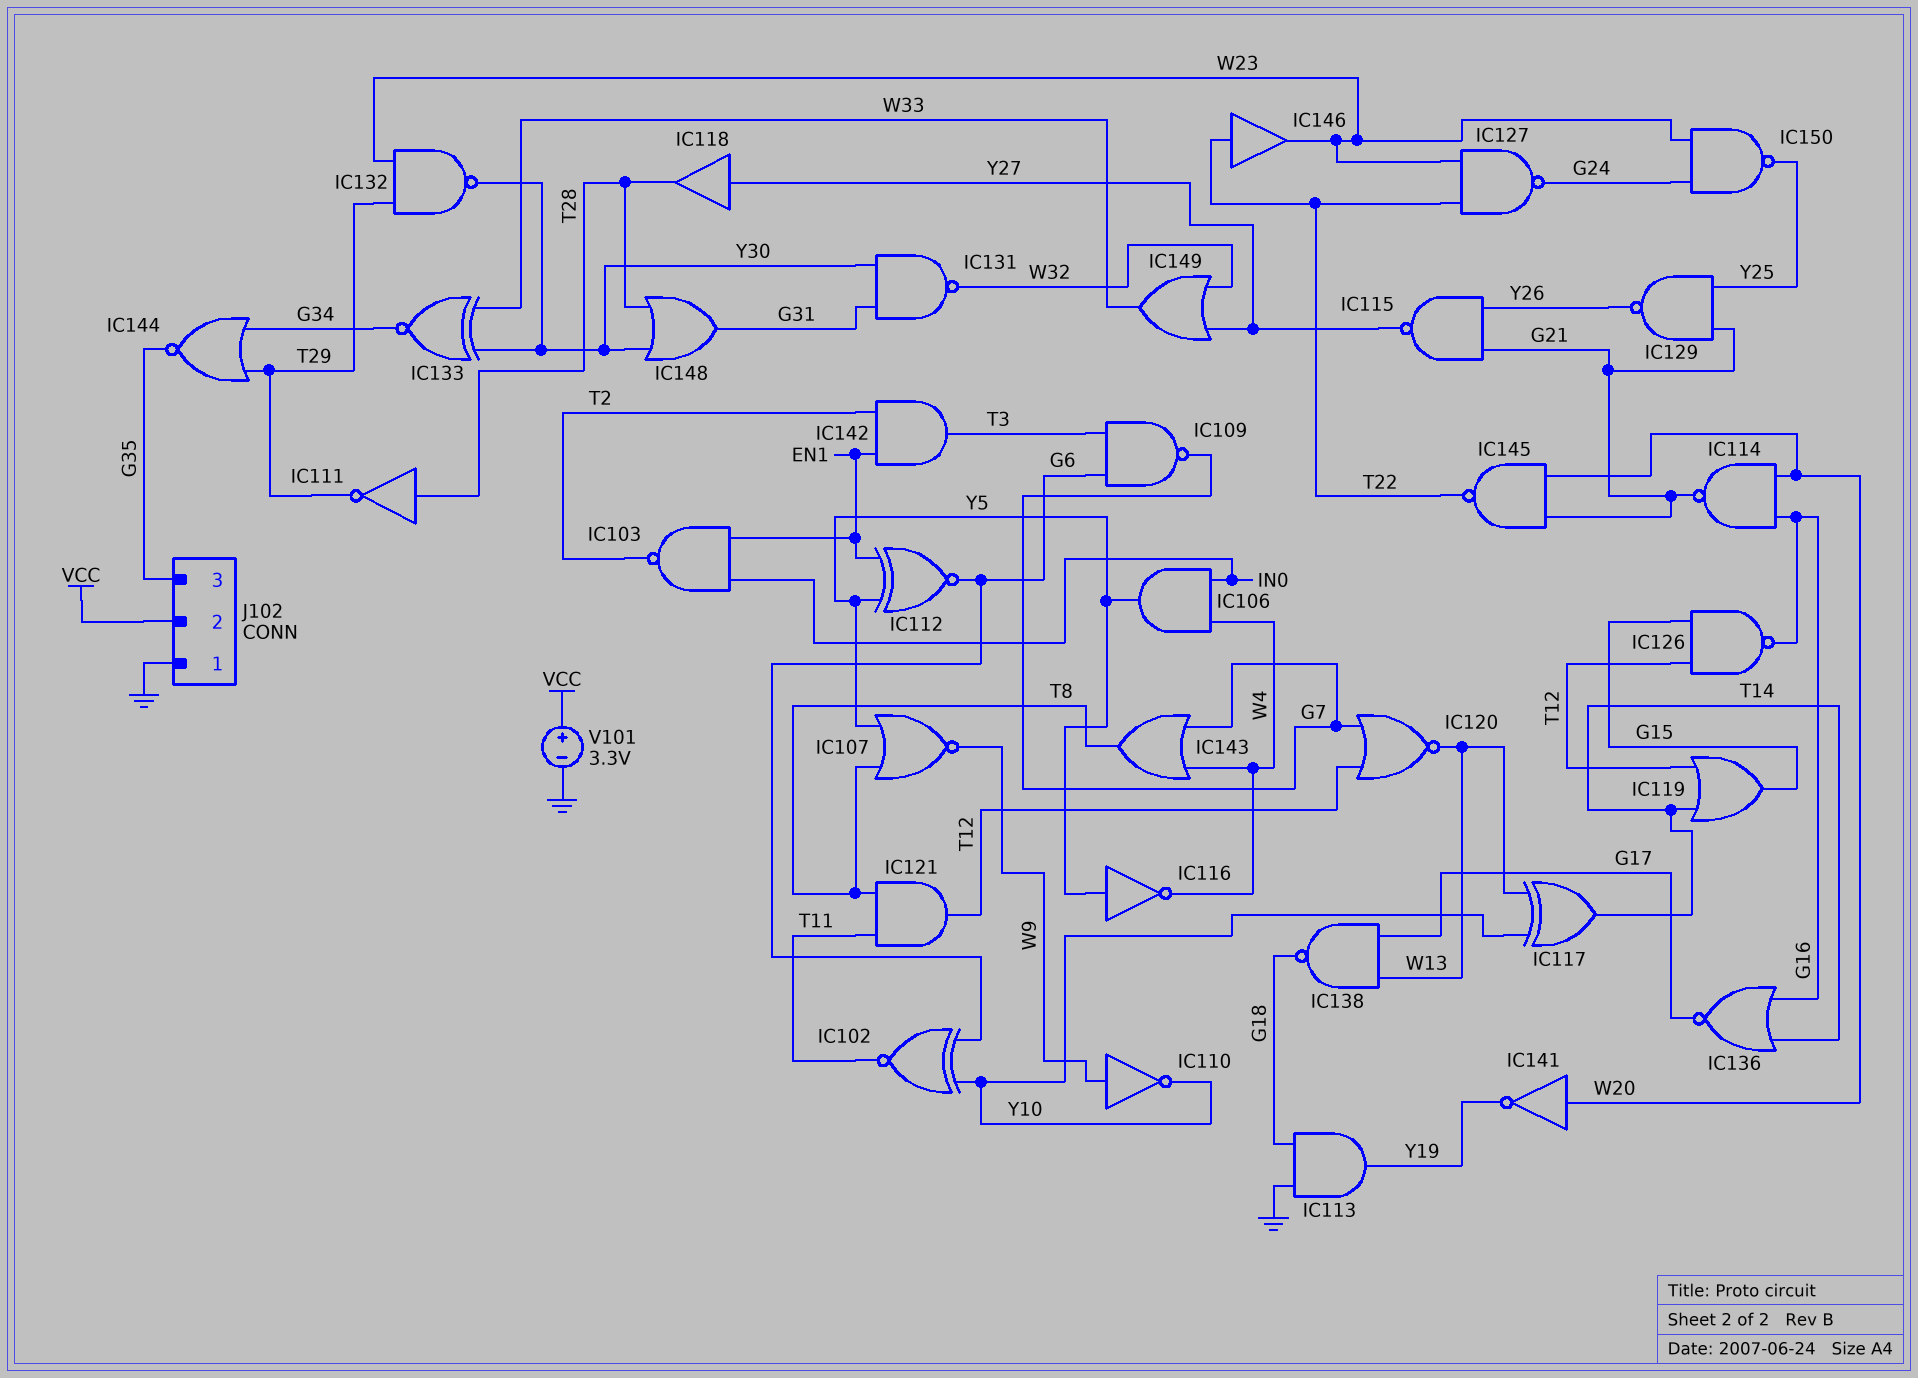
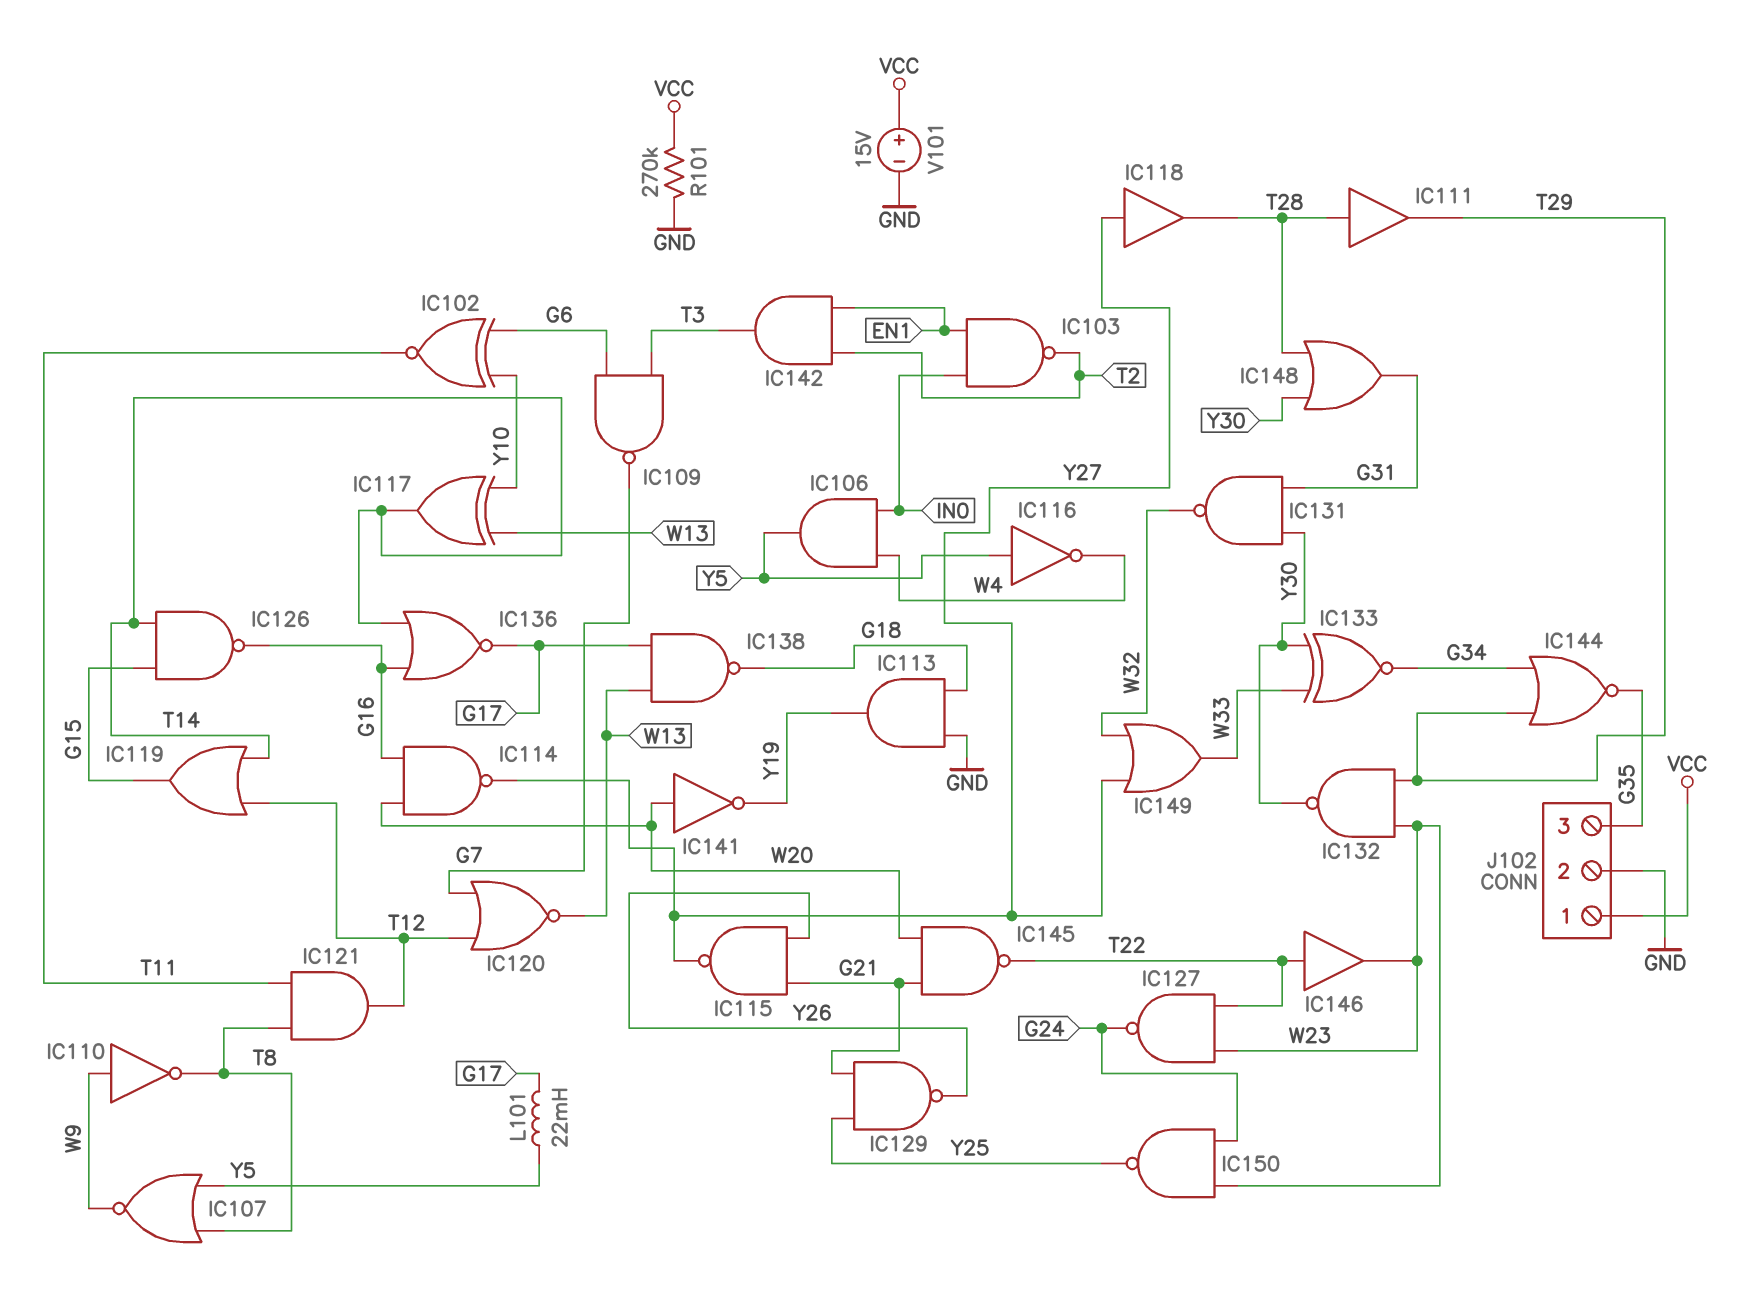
IC110: NOT (in W9, out Y10) -> NOT (in W9, out T8)
IC111: NOT (in T28, out T29) -> buffer (in T28, out T29)
IC112: XNOR (in EN1, in Y5, out G6) -> none
IC114: NAND (in G16, in W20, out G21) -> NAND (in G16, in W20, out Y27)
IC126: NAND (in G15, in T12, out G16) -> NAND (in G15, in T14, out G16)
IC143: OR (in G7, in W4, out T8) -> none
J102 pin 1: GND -> VCC
J102 pin 2: VCC -> GND
L101: none -> 22mH (G17, Y5)
R101: none -> 270k (GND, VCC)
V101: 3.3V (plus VCC, minus GND) -> 15V (plus VCC, minus GND)

